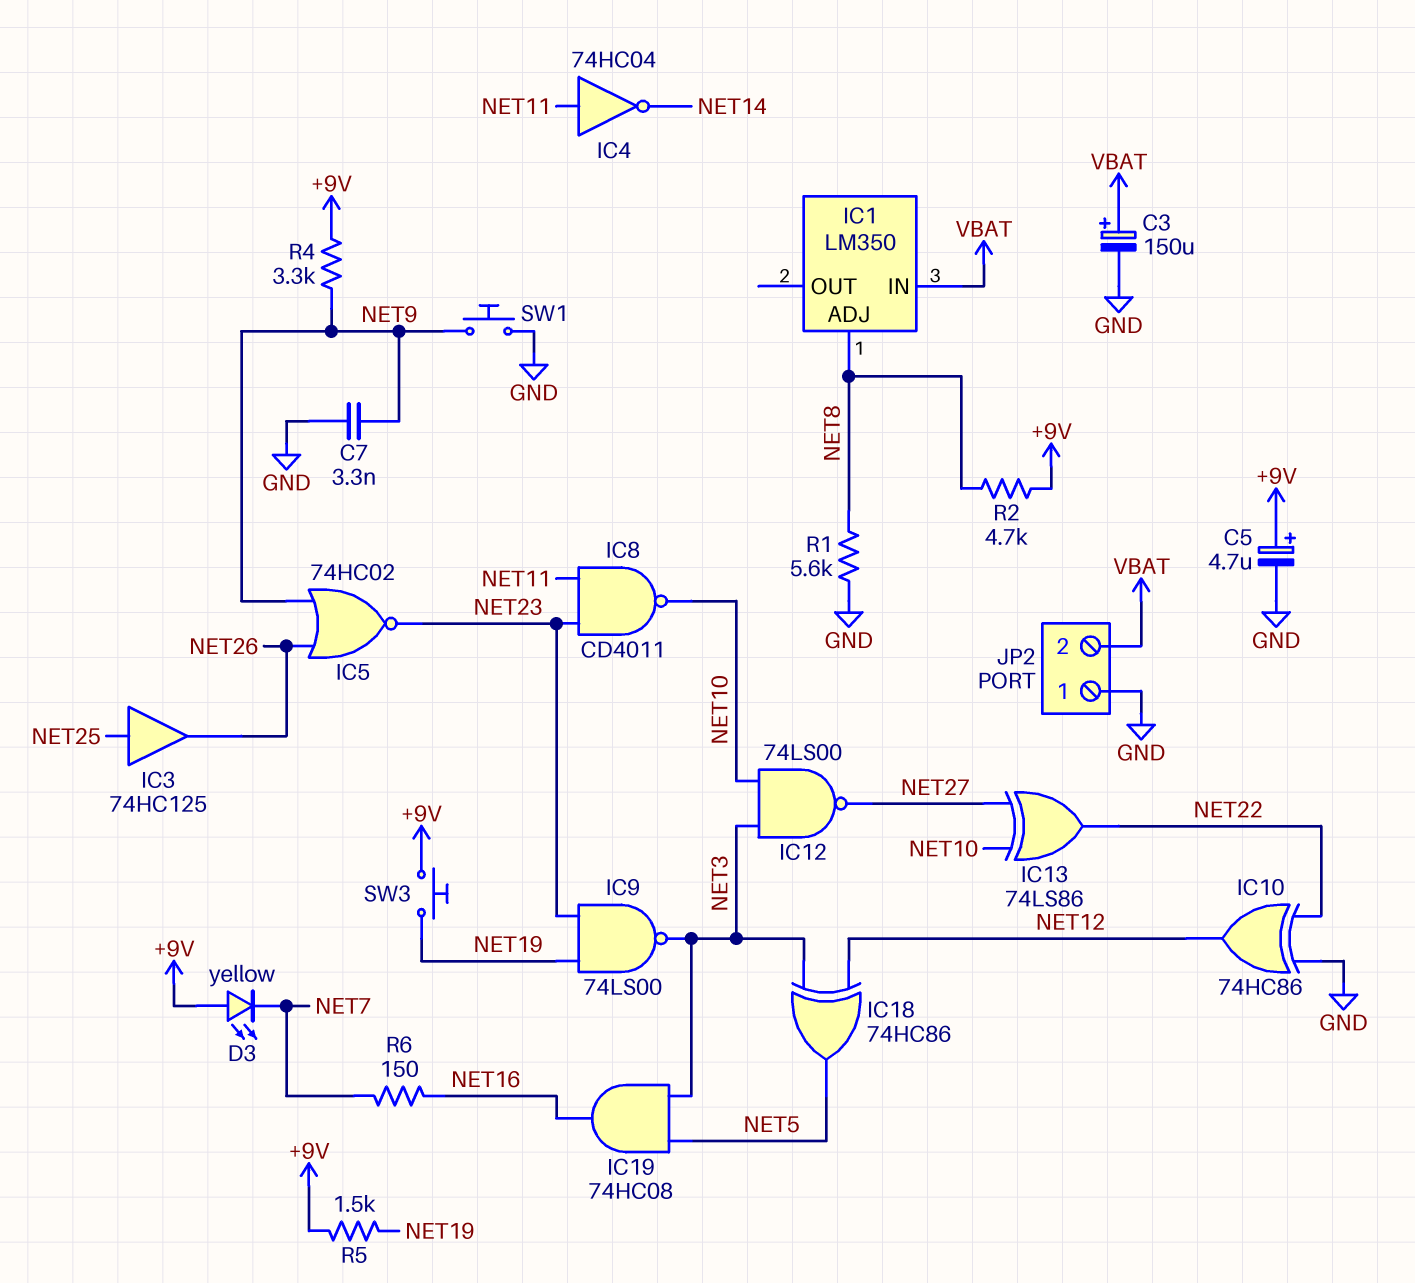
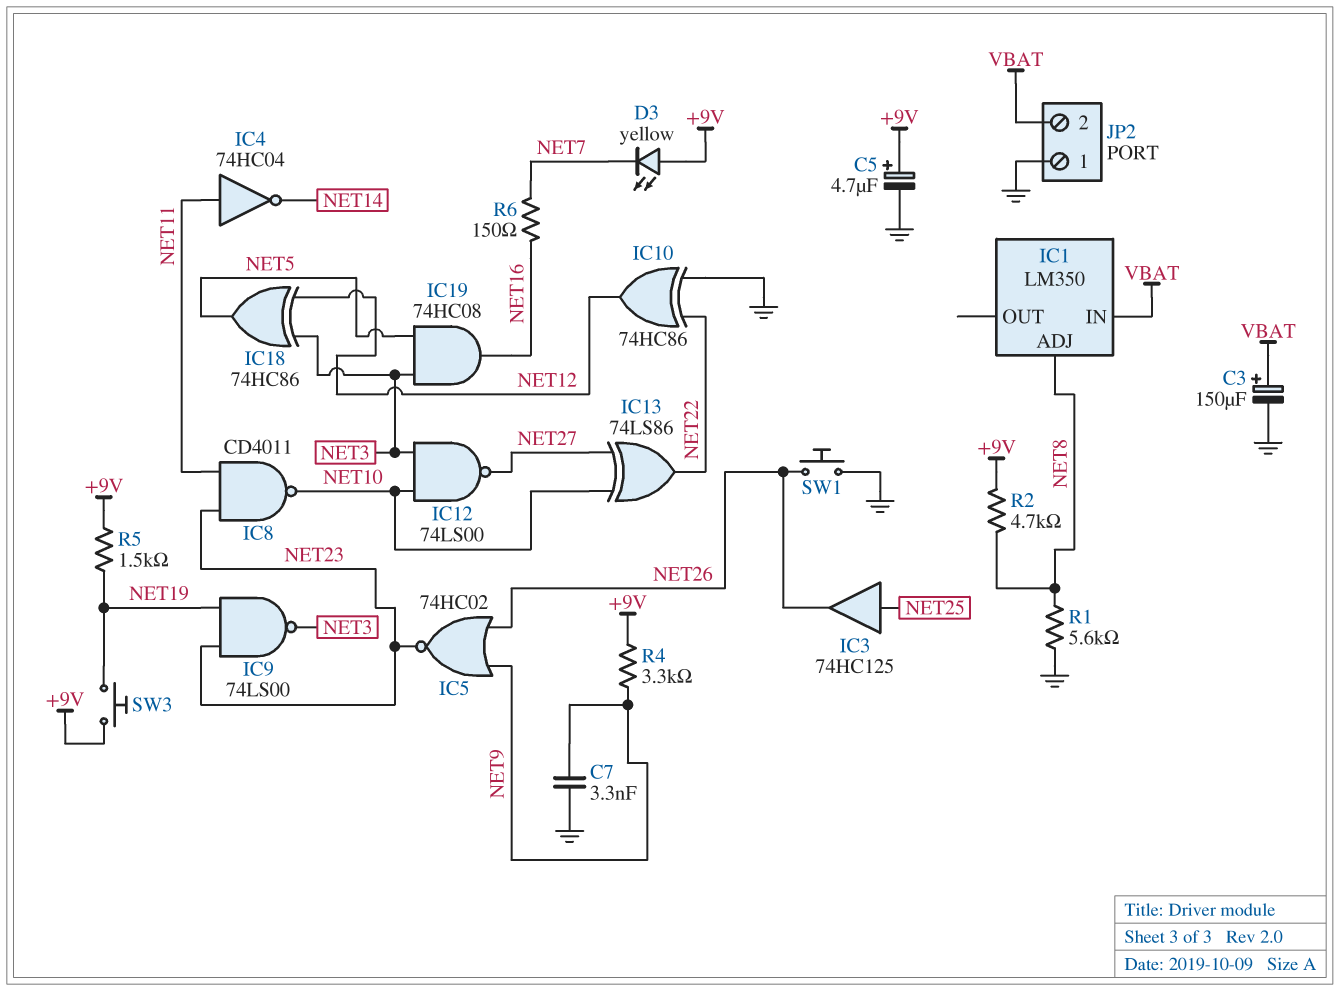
SW1: button (GND, NET9) -> button (GND, NET26)

